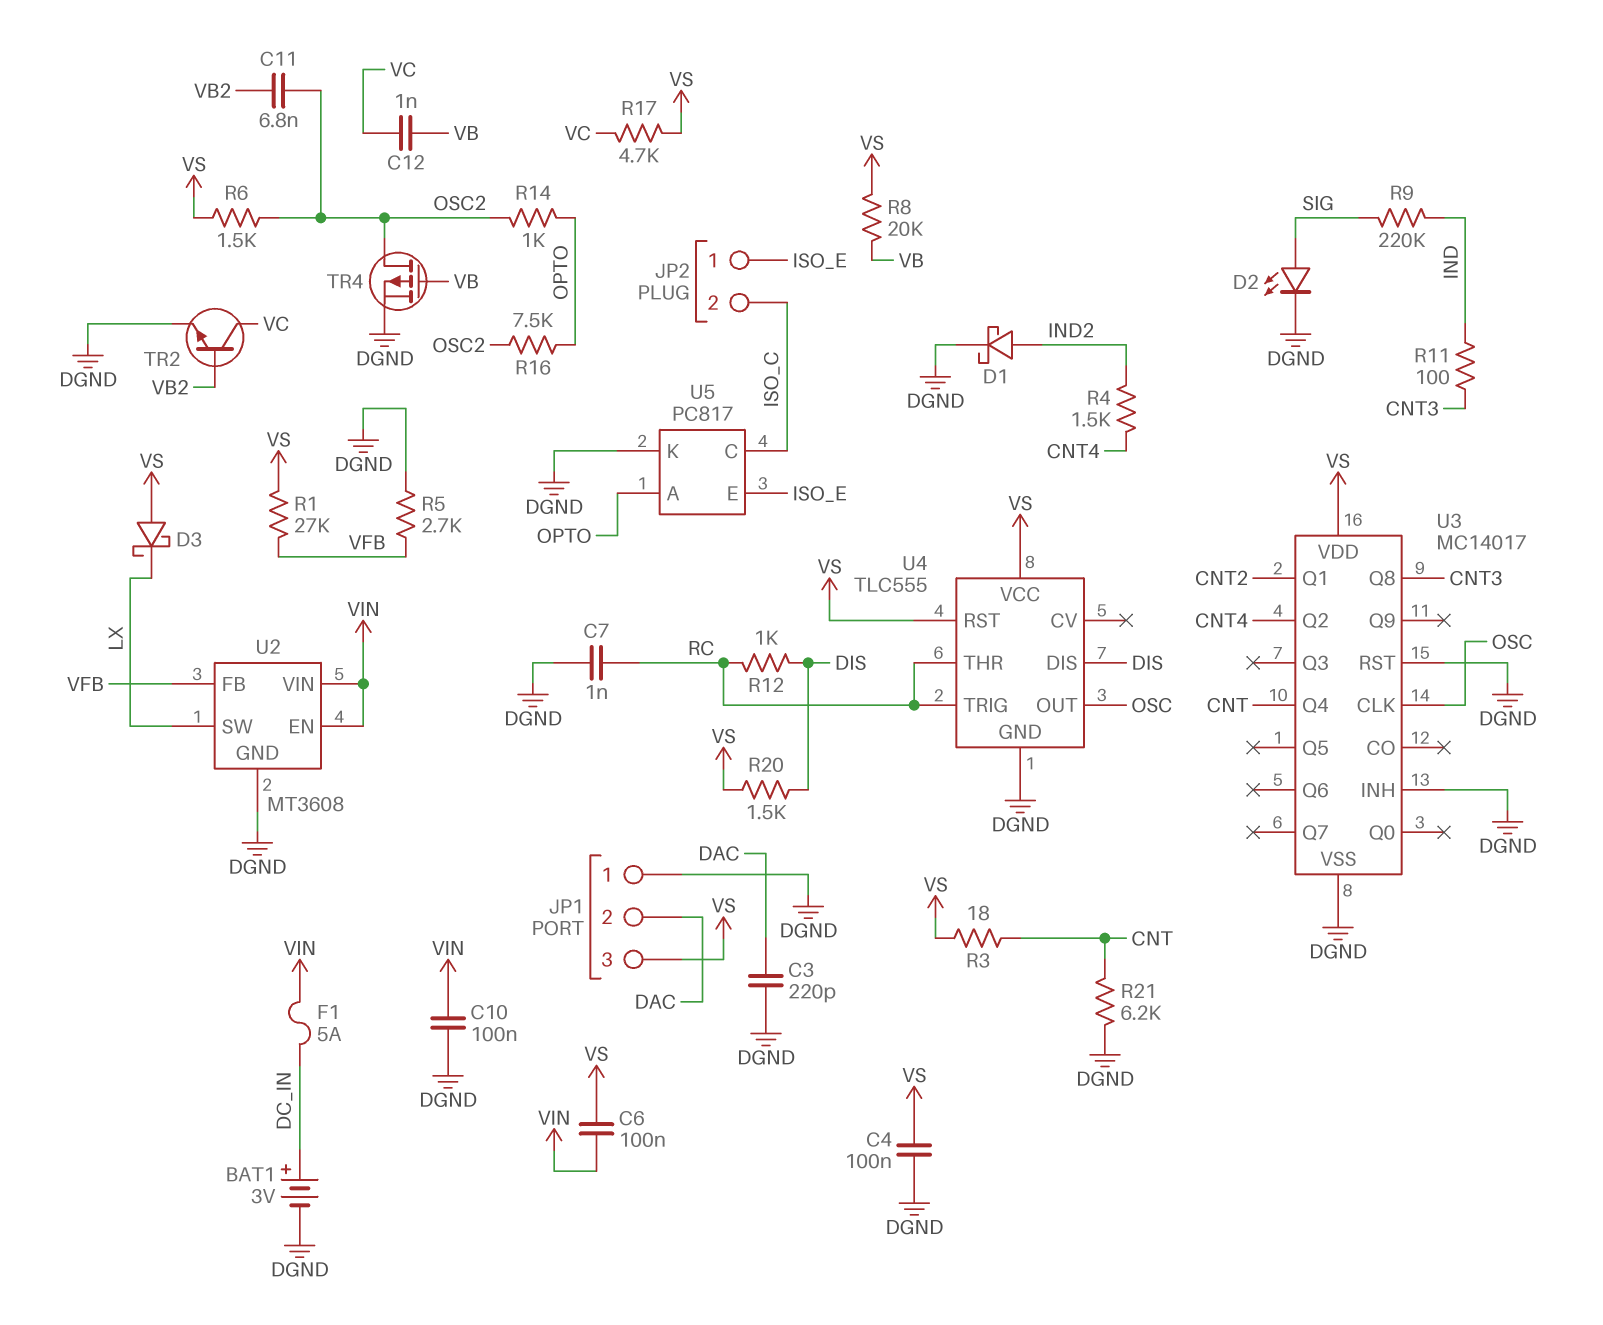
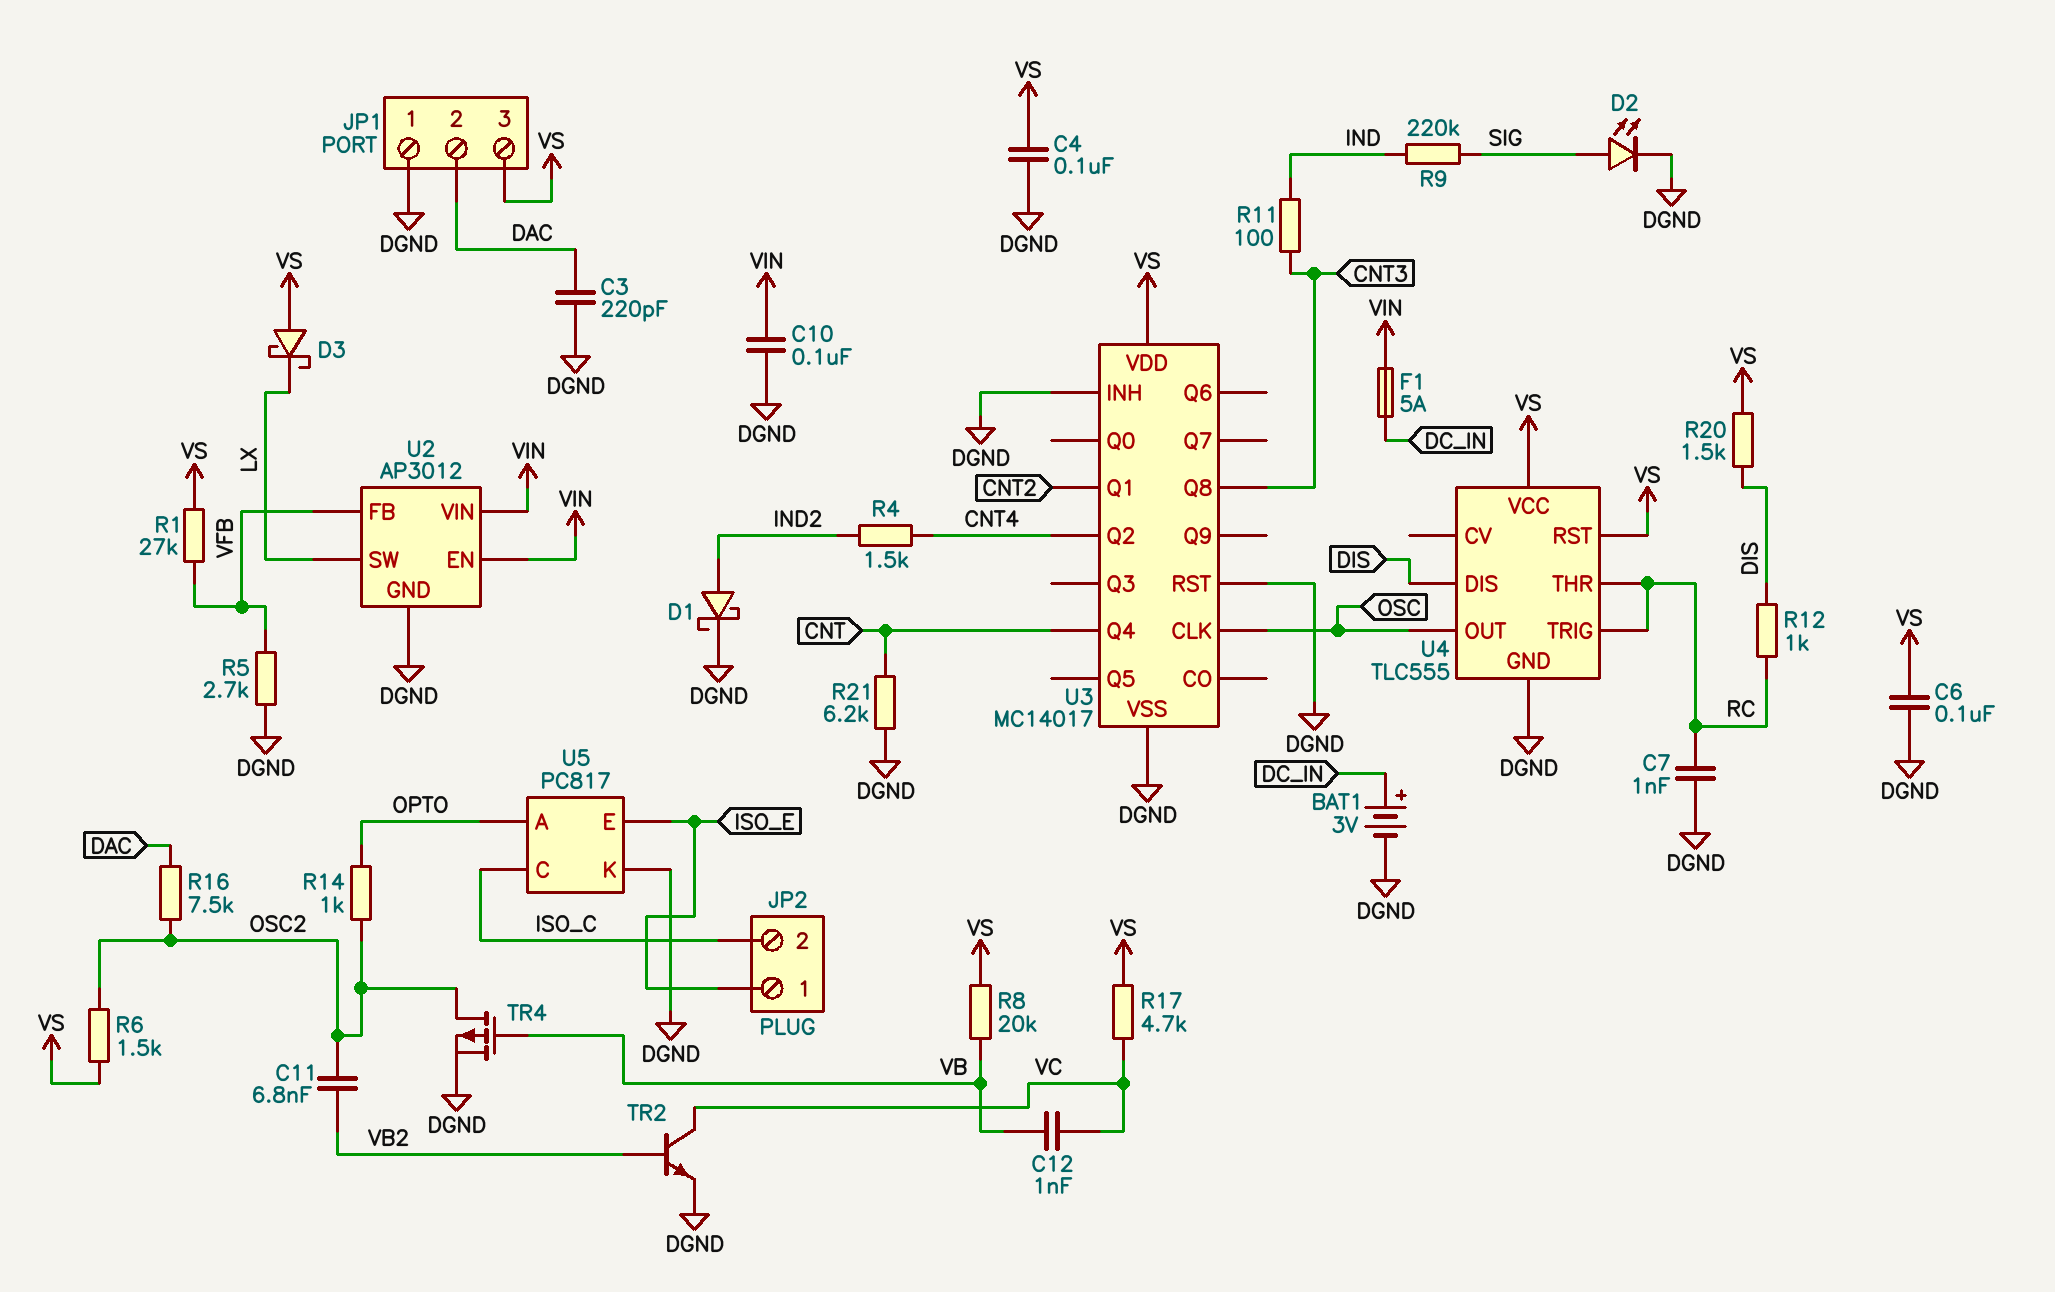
C6: 100nF (VIN, VS) -> 100nF (DGND, VS)
R3: 18 (CNT, VS) -> none
R16: 7.5k (OPTO, OSC2) -> 7.5k (DAC, OSC2)
U2: MT3608 -> AP3012

